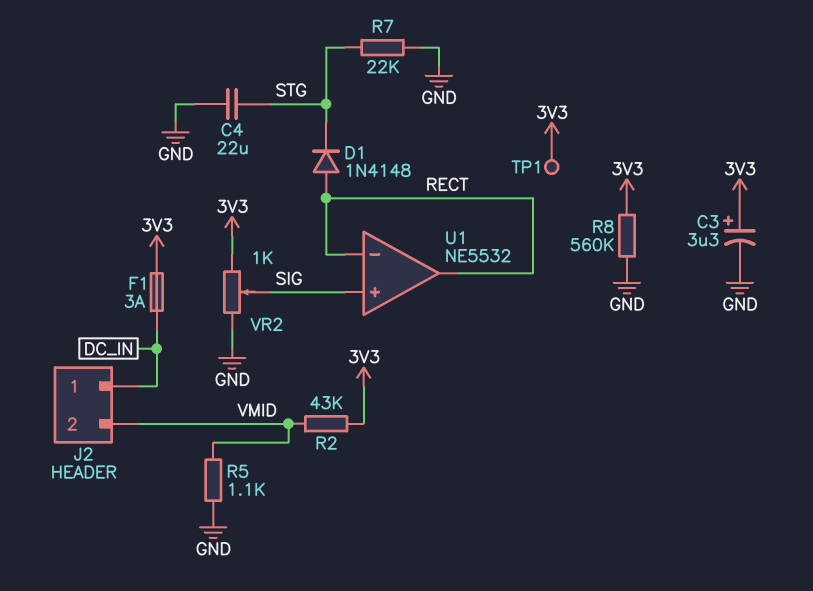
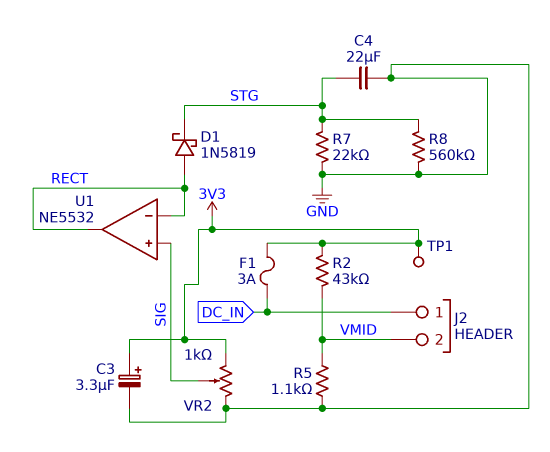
D1: diode 1N4148 (A RECT, K STG) -> schottky 1N5819 (A RECT, K STG)
R8: 560k (3V3, GND) -> 560k (GND, STG)

